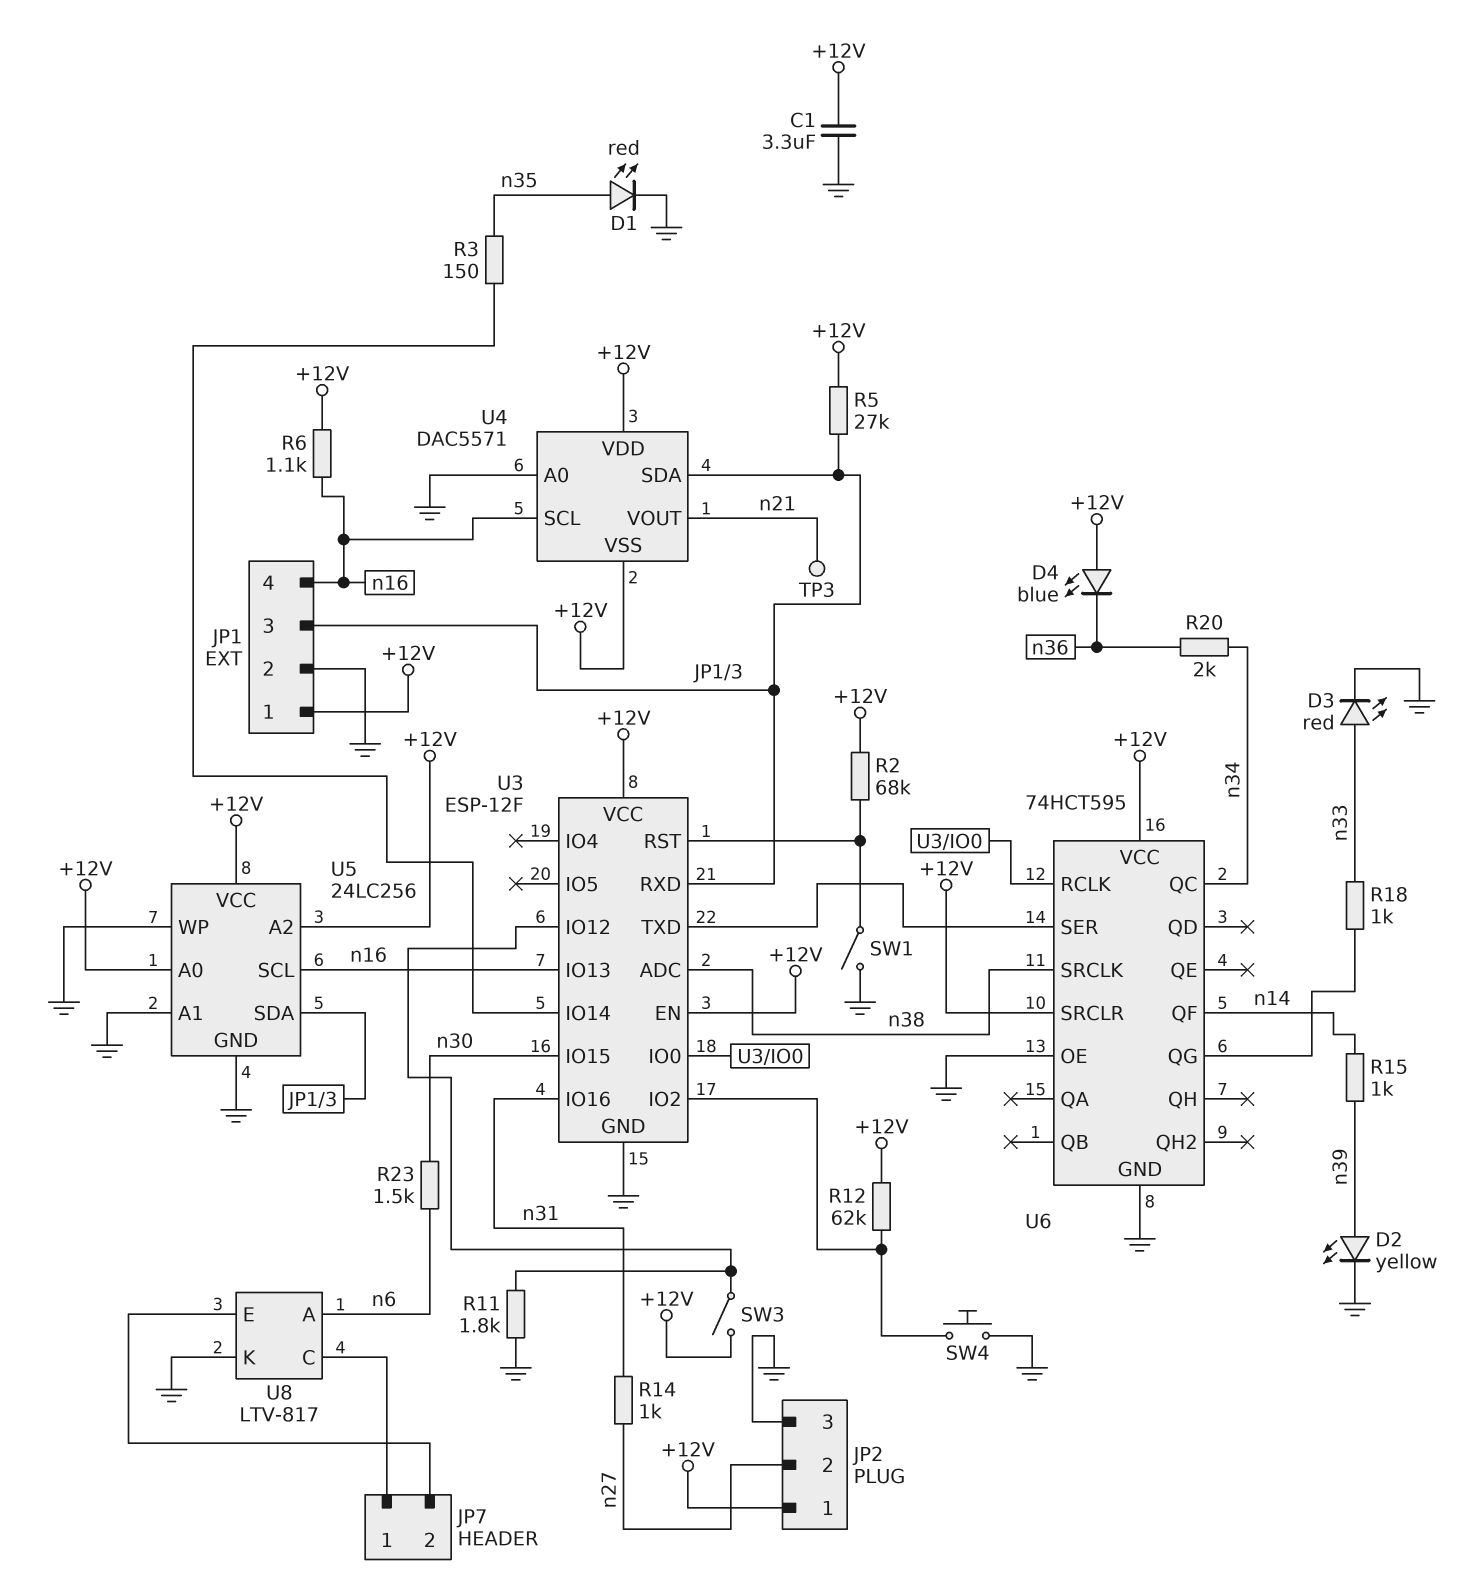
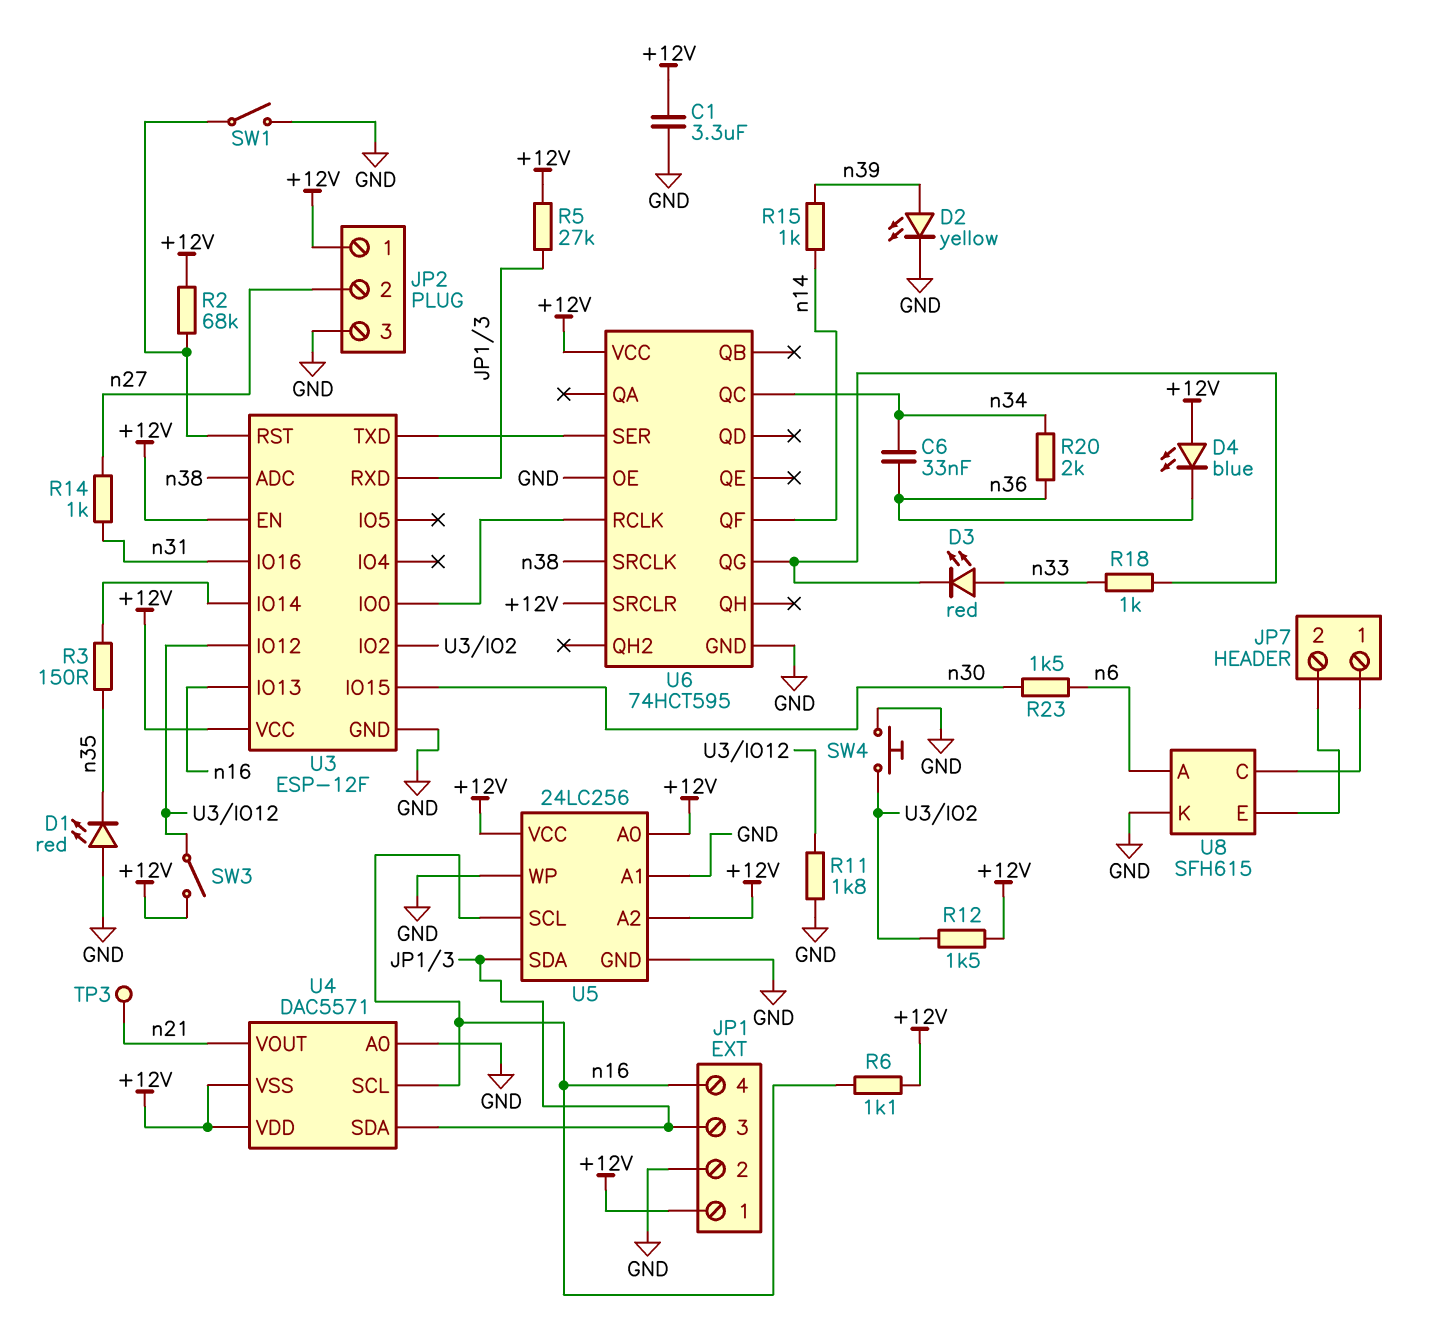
C6: none -> 33nF (n34, n36)
D1: LED red (A n35, K GND) -> LED red (A GND, K n35)
D3: LED red (A n33, K GND) -> LED red (A n33, K U6/QG)
R12: 62k (+12V, U3/IO2) -> 1.5k (+12V, U3/IO2)
U8: LTV-817 -> SFH615

